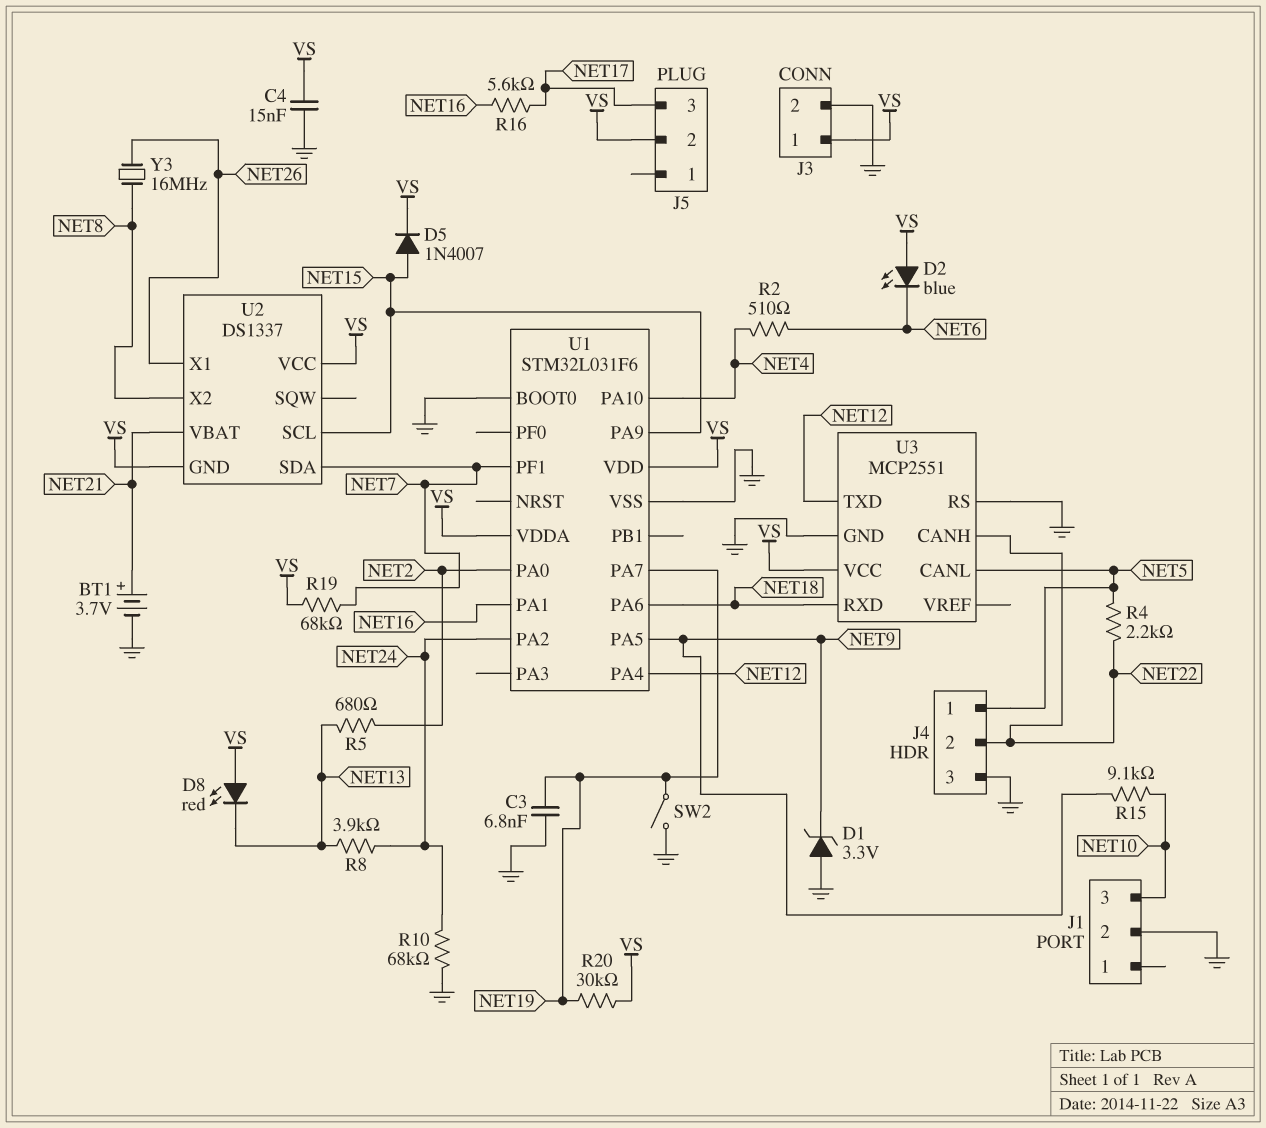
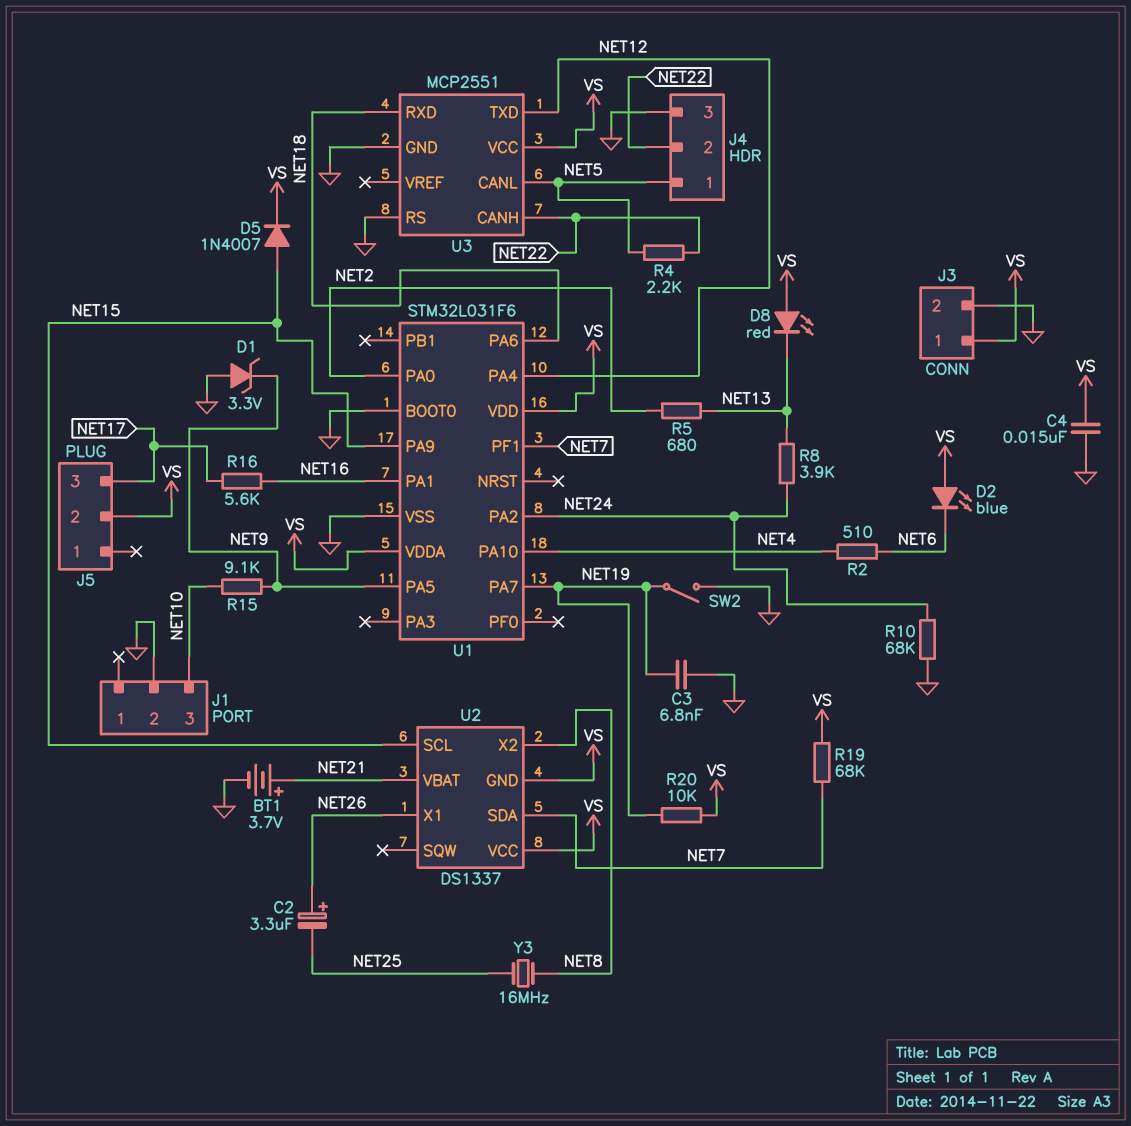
C2: none -> 3.3uF (plus NET26, minus NET25)
R20: 30k (NET19, VS) -> 10k (NET19, VS)
Y3: 16MHz (NET8, NET26) -> 16MHz (NET8, NET25)

